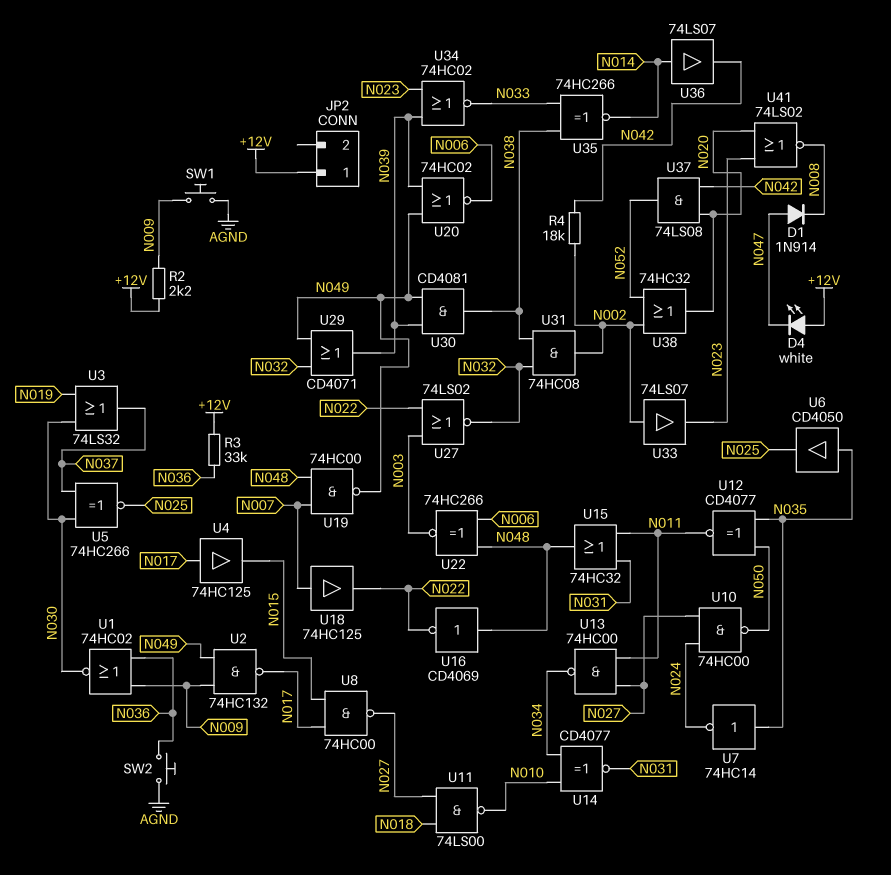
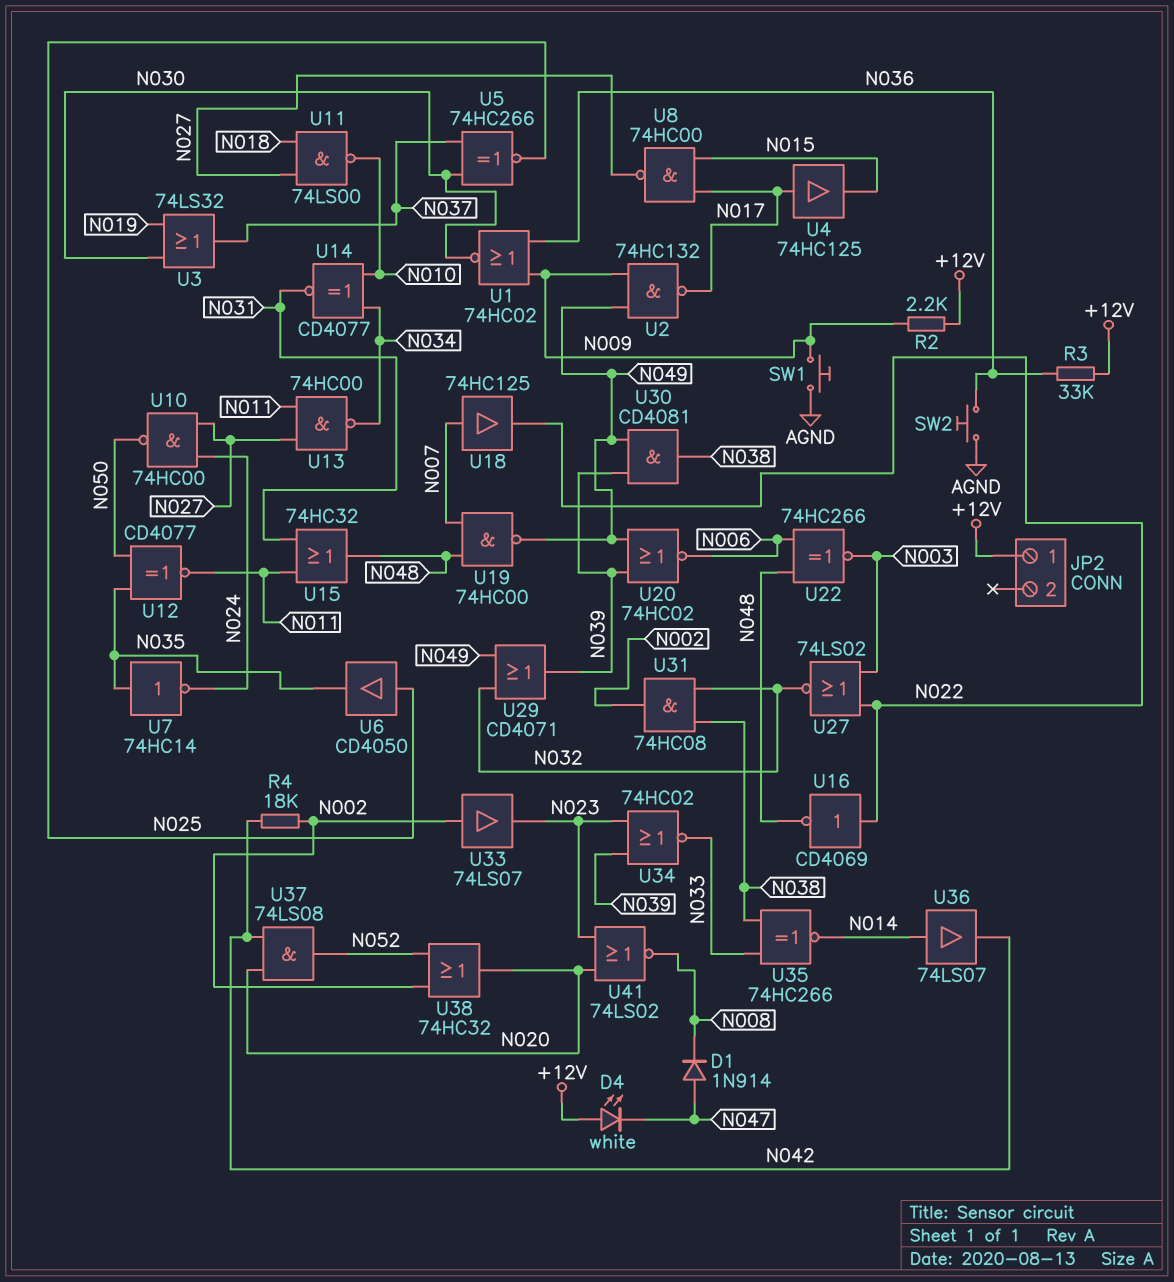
U6: buffer CD4050 (in N035, out N025) -> buffer CD4050 (in N025, out N035)
U16: NOT CD4069 (in N048, out N022) -> NOT CD4069 (in N022, out N048)

